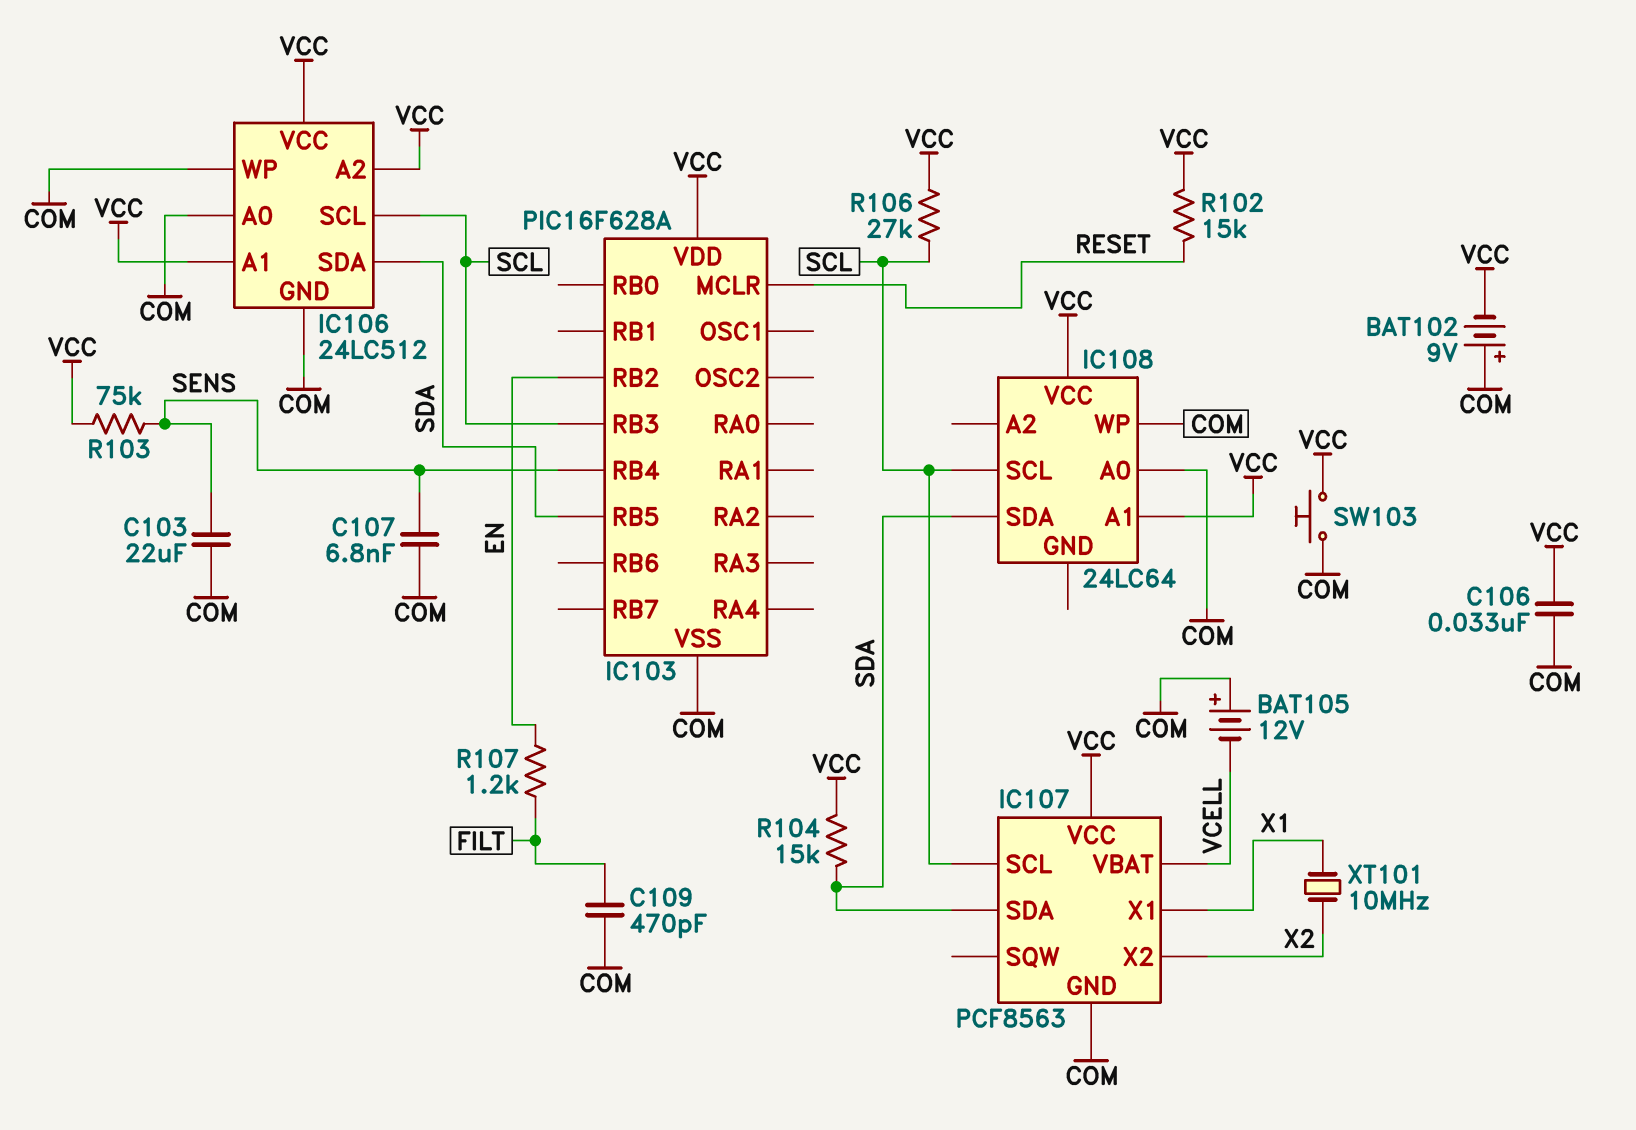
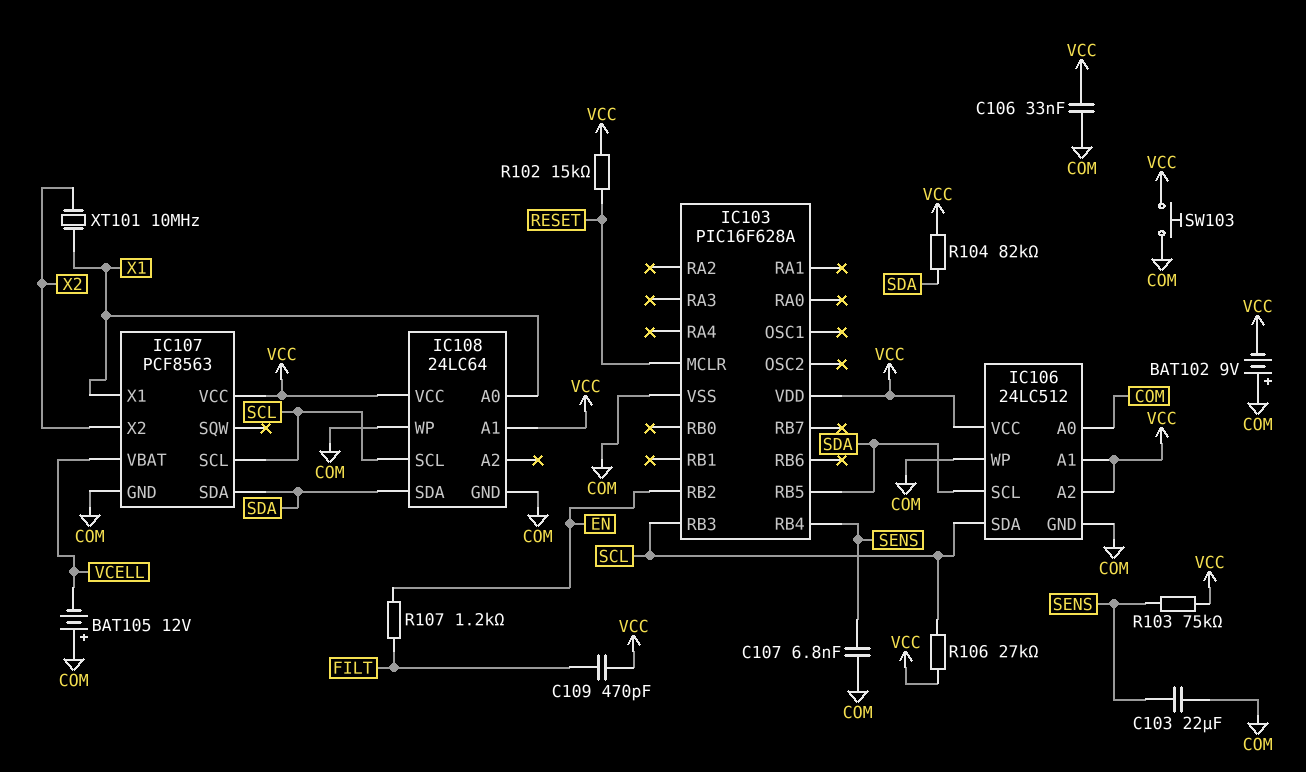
C109: 470pF (COM, FILT) -> 470pF (FILT, VCC)
IC106 pin SCL: SCL -> SDA
IC106 pin SDA: SDA -> SCL
IC108 pin A0: COM -> X1
IC108 pin GND: none -> COM
R104: 15k (SDA, VCC) -> 82k (SDA, VCC)

